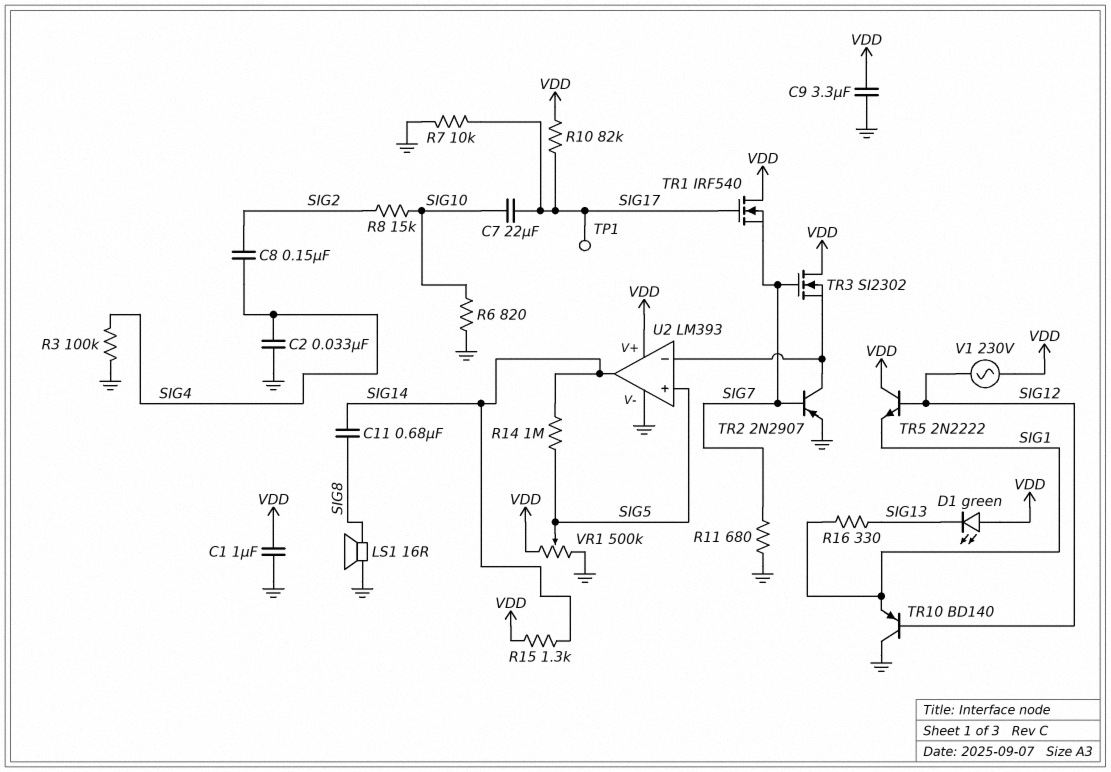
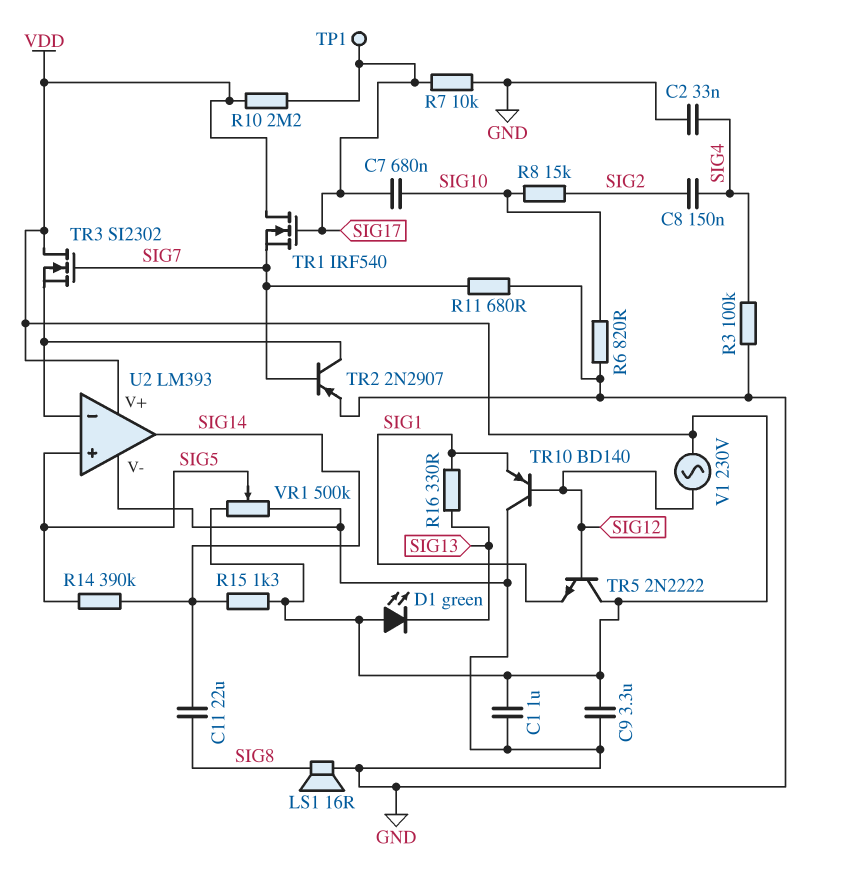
C7: 22uF (SIG10, SIG17) -> 680nF (SIG10, SIG17)
C11: 680nF (SIG8, SIG14) -> 22uF (SIG8, SIG14)
R10: 82k (SIG17, VDD) -> 2.2M (SIG17, VDD)
R14: 1M (SIG5, SIG14) -> 390k (SIG5, SIG14)

